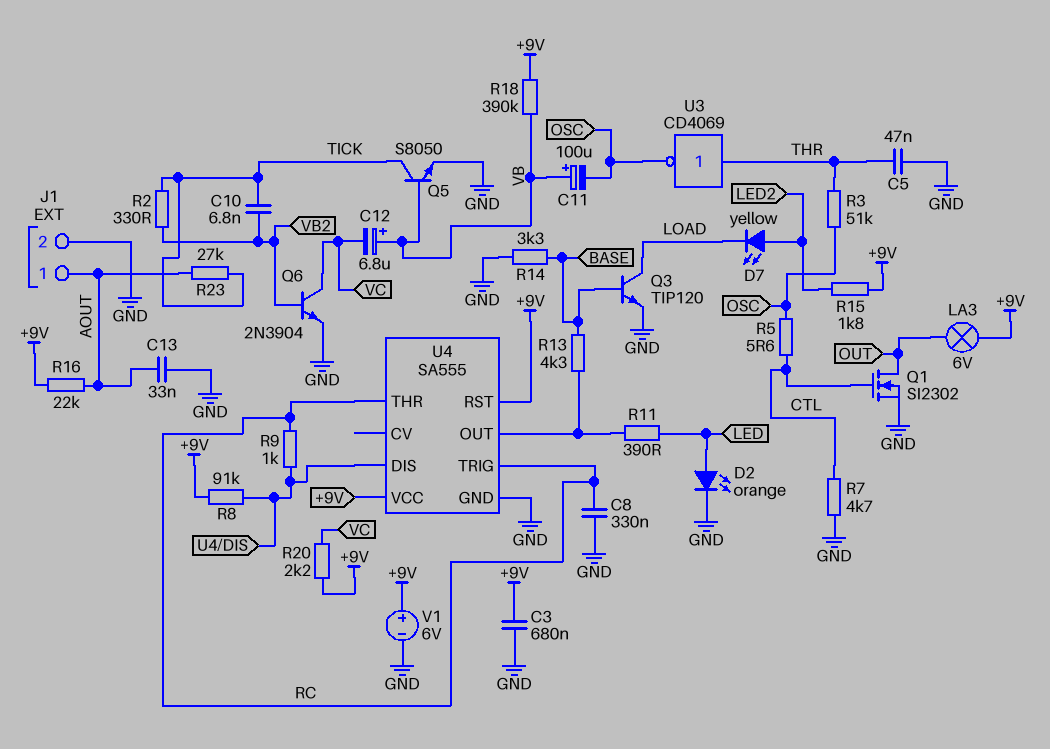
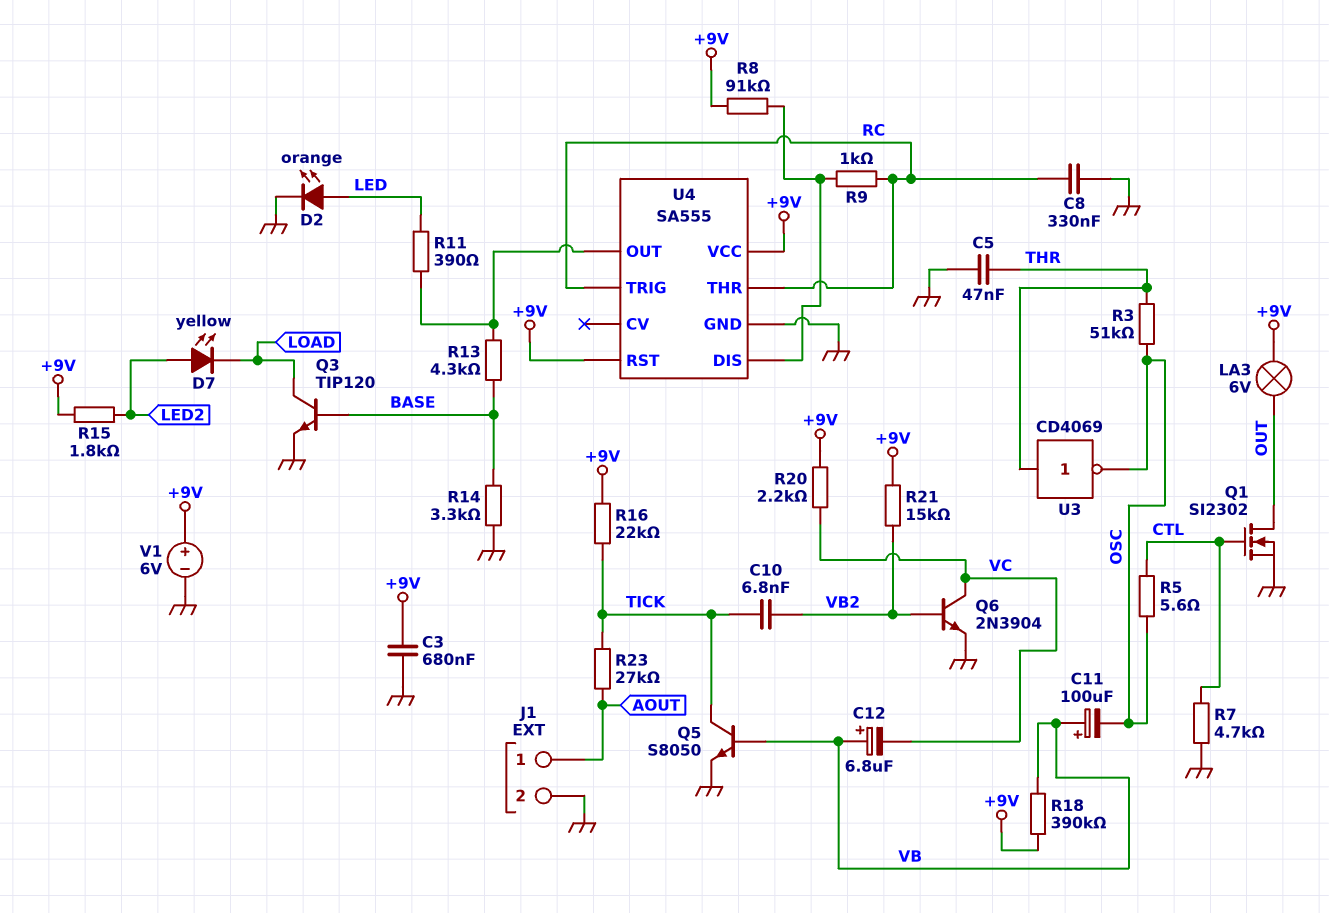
C13: 33nF (AOUT, GND) -> none
R2: 330 (TICK, VB2) -> none
R16: 22k (+9V, AOUT) -> 22k (+9V, TICK)
R21: none -> 15k (+9V, VB2)

